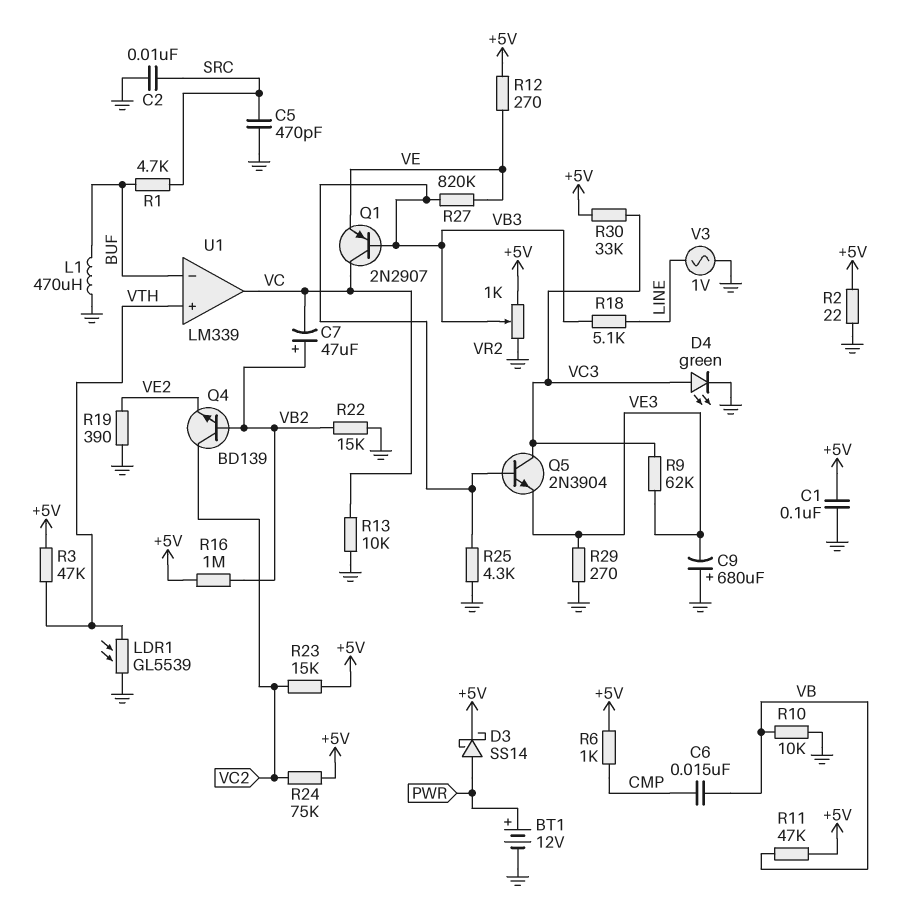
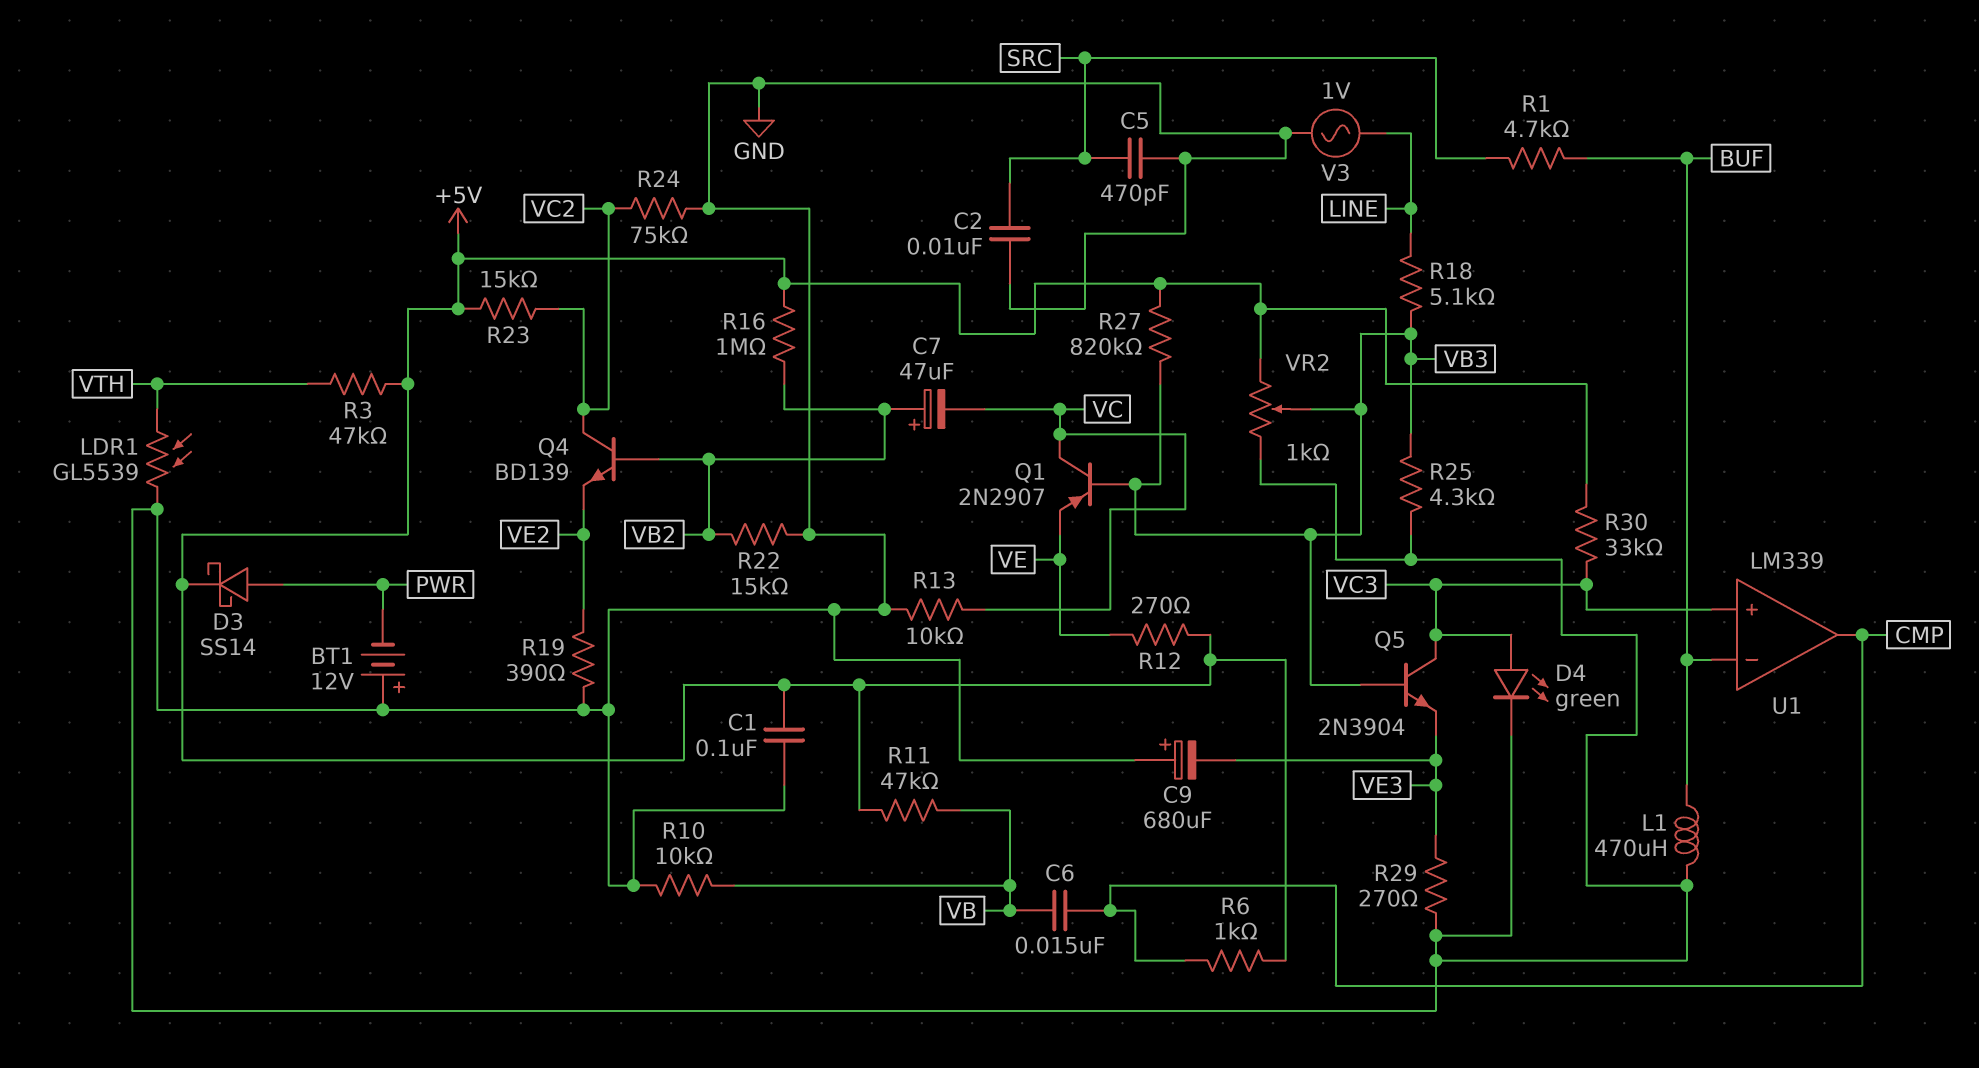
BT1: 12V (plus PWR, minus GND) -> 12V (plus GND, minus PWR)
R2: 22 (+5V, GND) -> none
R9: 62k (VC3, VE3) -> none
R24: 75k (+5V, VC2) -> 75k (GND, VC2)
R27: 820k (VB3, VE) -> 820k (+5V, VB3)
U1 pin in+: VTH -> VC3
U1 pin out: VC -> CMP

